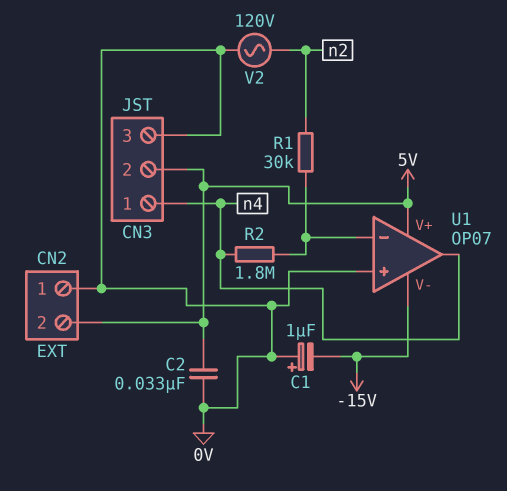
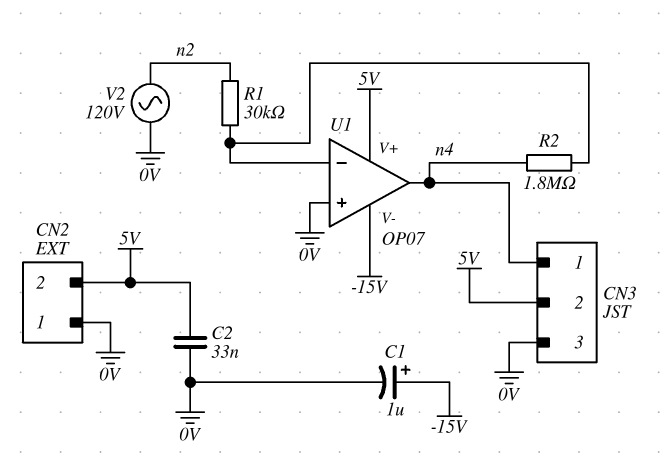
C1: 1uF (plus 0V, minus -15V) -> 1uF (plus -15V, minus 0V)

